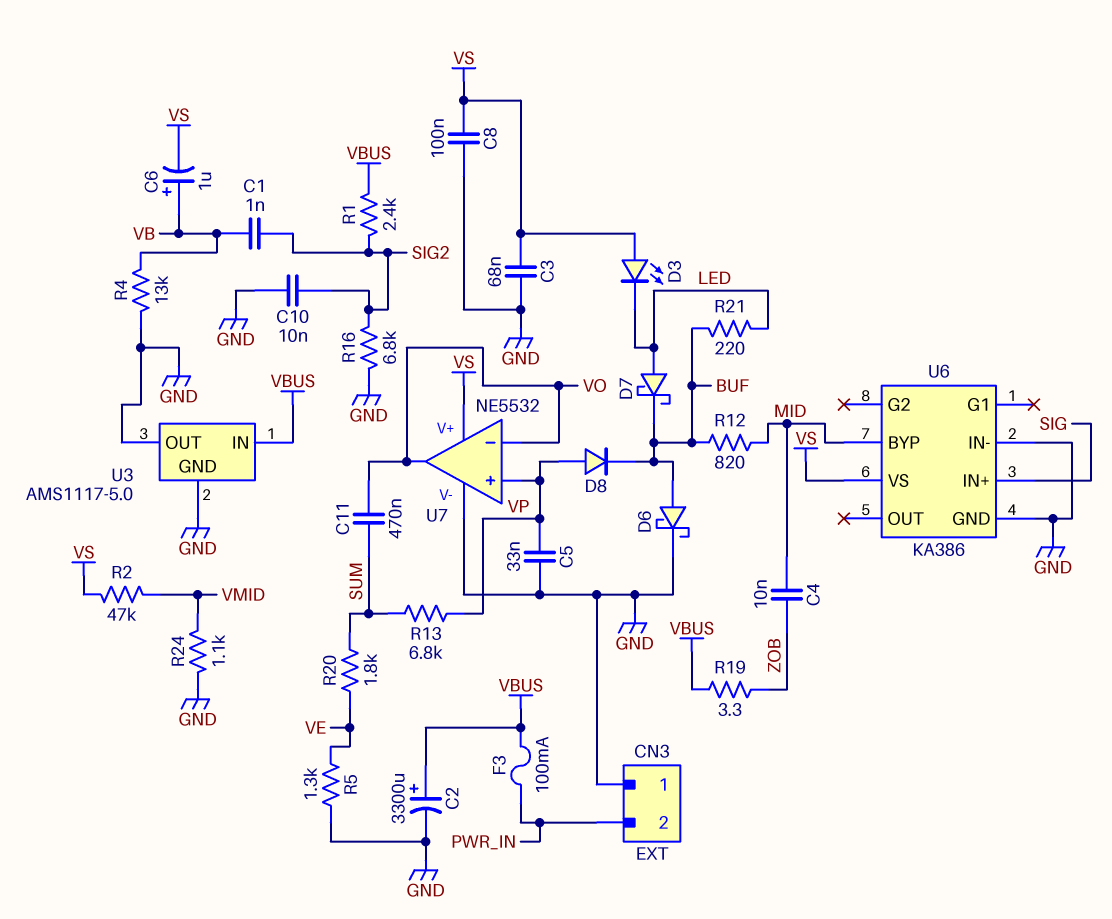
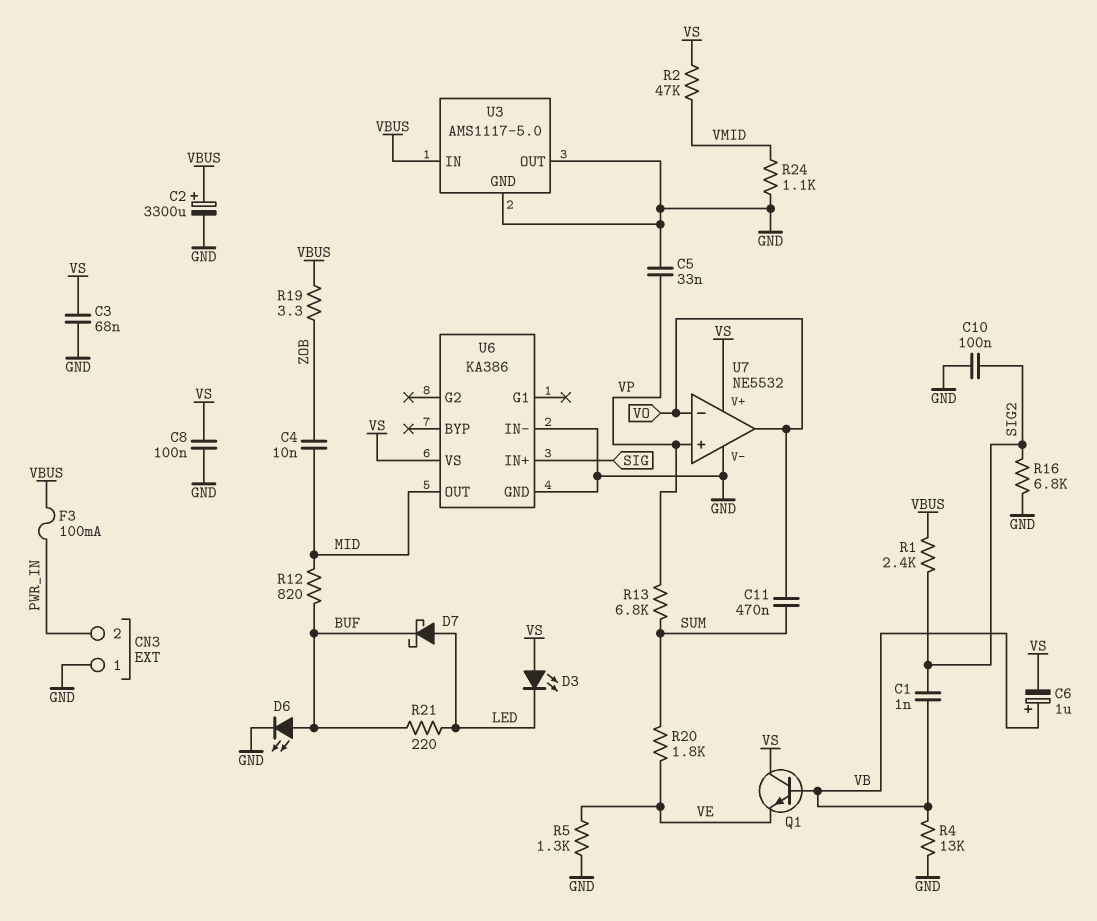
C10: 10nF (GND, SIG2) -> 100nF (GND, SIG2)
D6: schottky (A BUF, K GND) -> LED (A BUF, K GND)
D8: diode (A VP, K BUF) -> none
Q1: none -> NPN (B VB, C VS, E VE)
U6 pin BYP: MID -> none
U6 pin OUT: none -> MID

